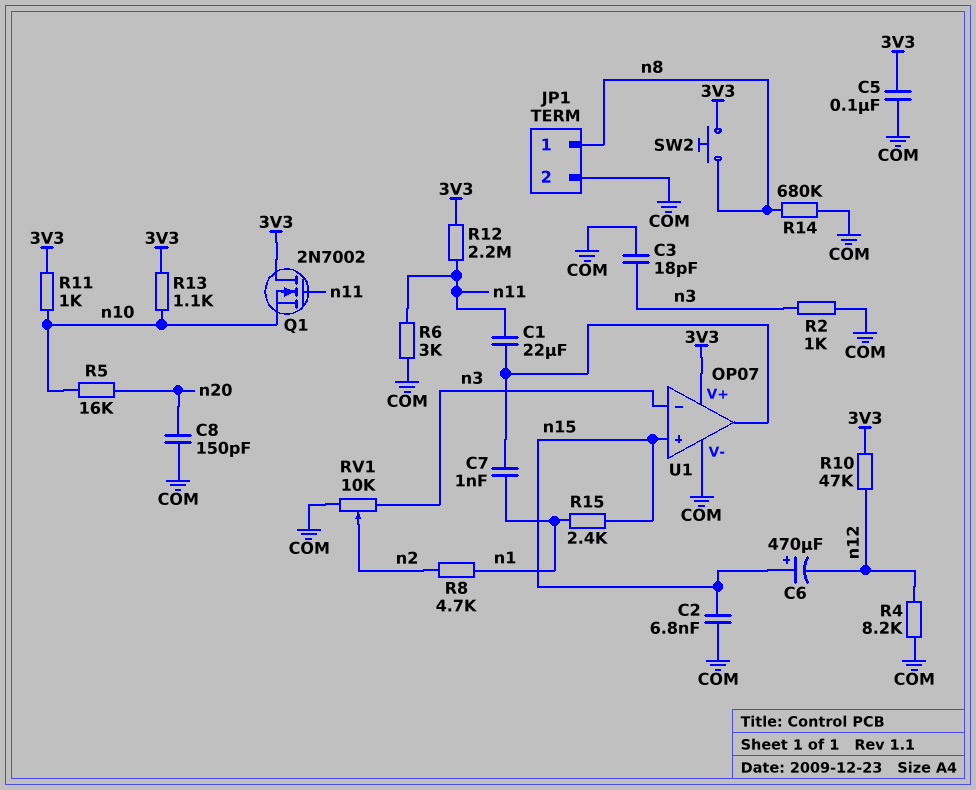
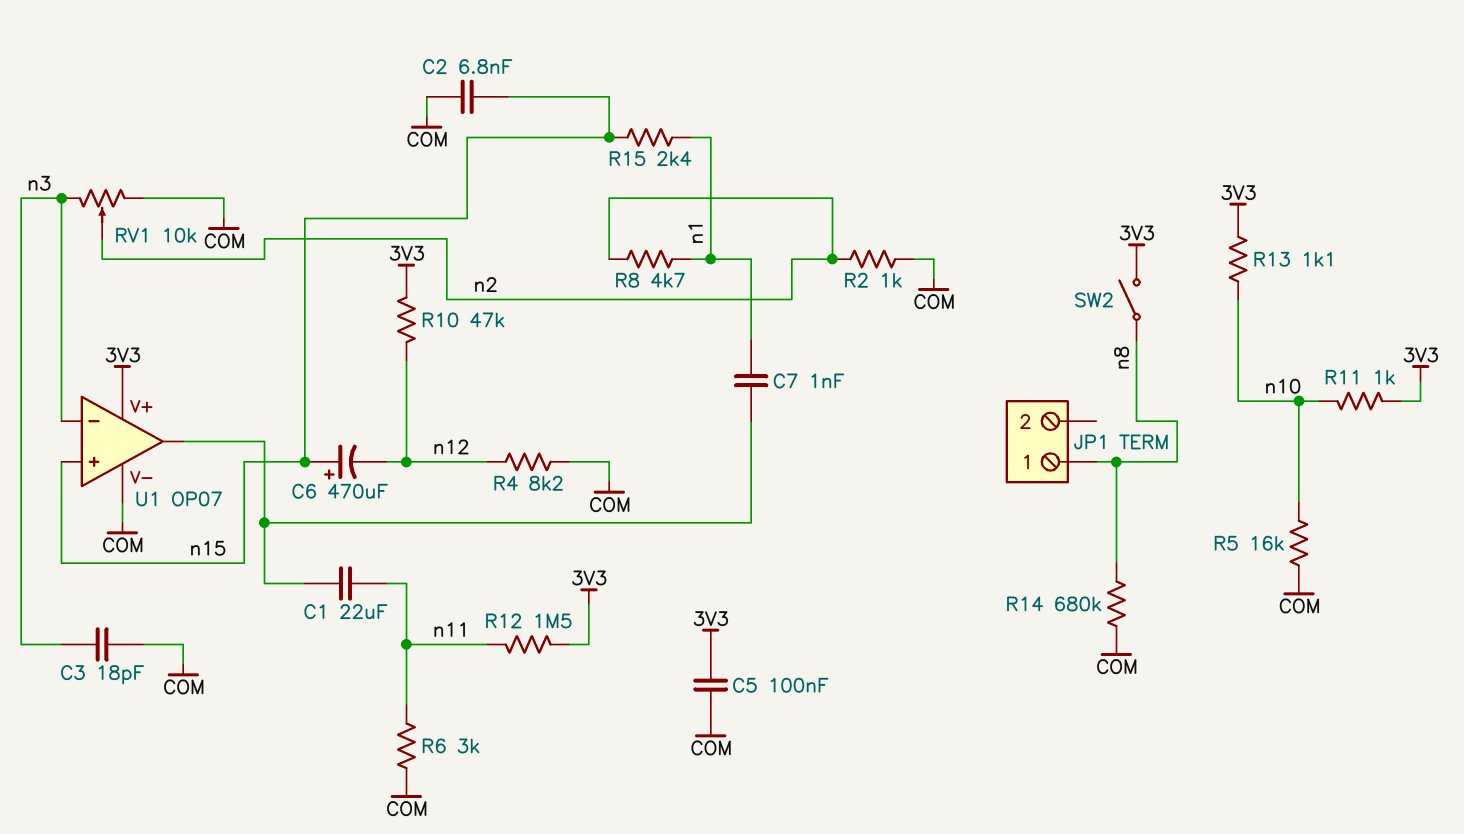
C8: 150pF (COM, n20) -> none
JP1 pin 2: COM -> none
Q1: NMOS 2N7002 (G n11, D 3V3, S n10) -> none
R2: 1k (COM, n3) -> 1k (COM, n2)
R5: 16k (n10, n20) -> 16k (COM, n10)
R12: 2.2M (3V3, n11) -> 1.5M (3V3, n11)
SW2: button (3V3, n8) -> switch (3V3, n8)

